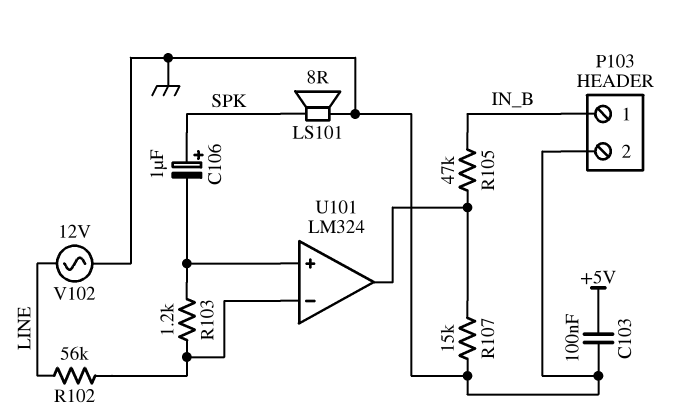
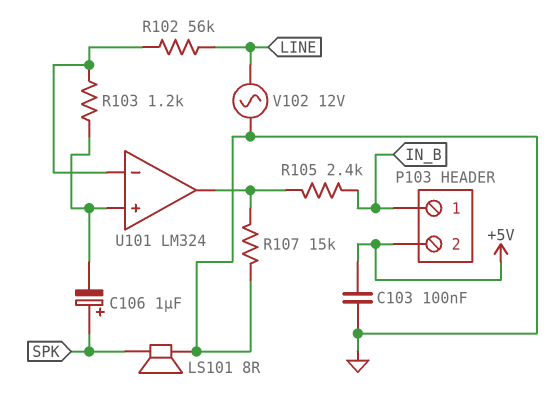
P103 pin 2: GND -> +5V
R105: 47k (IN_B, U101/out) -> 2.4k (IN_B, U101/out)

